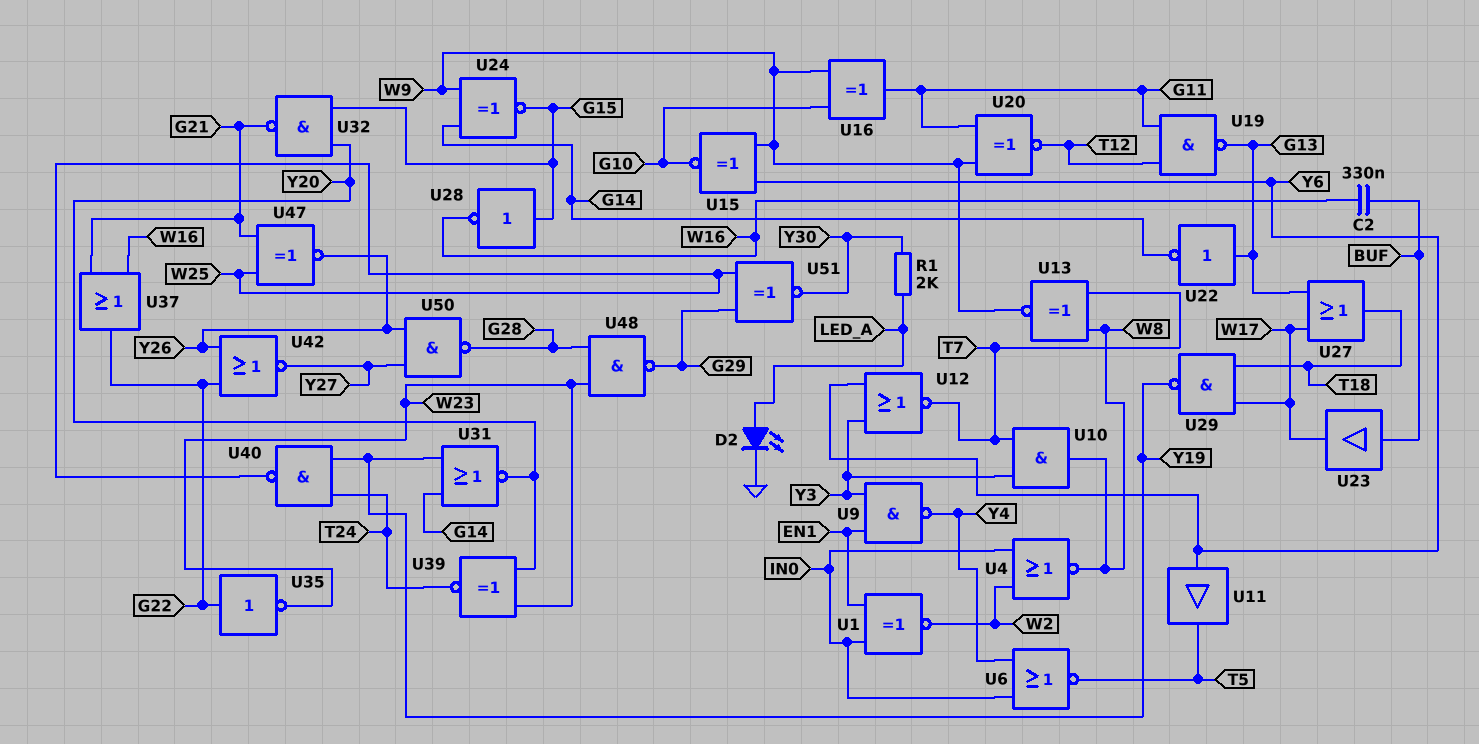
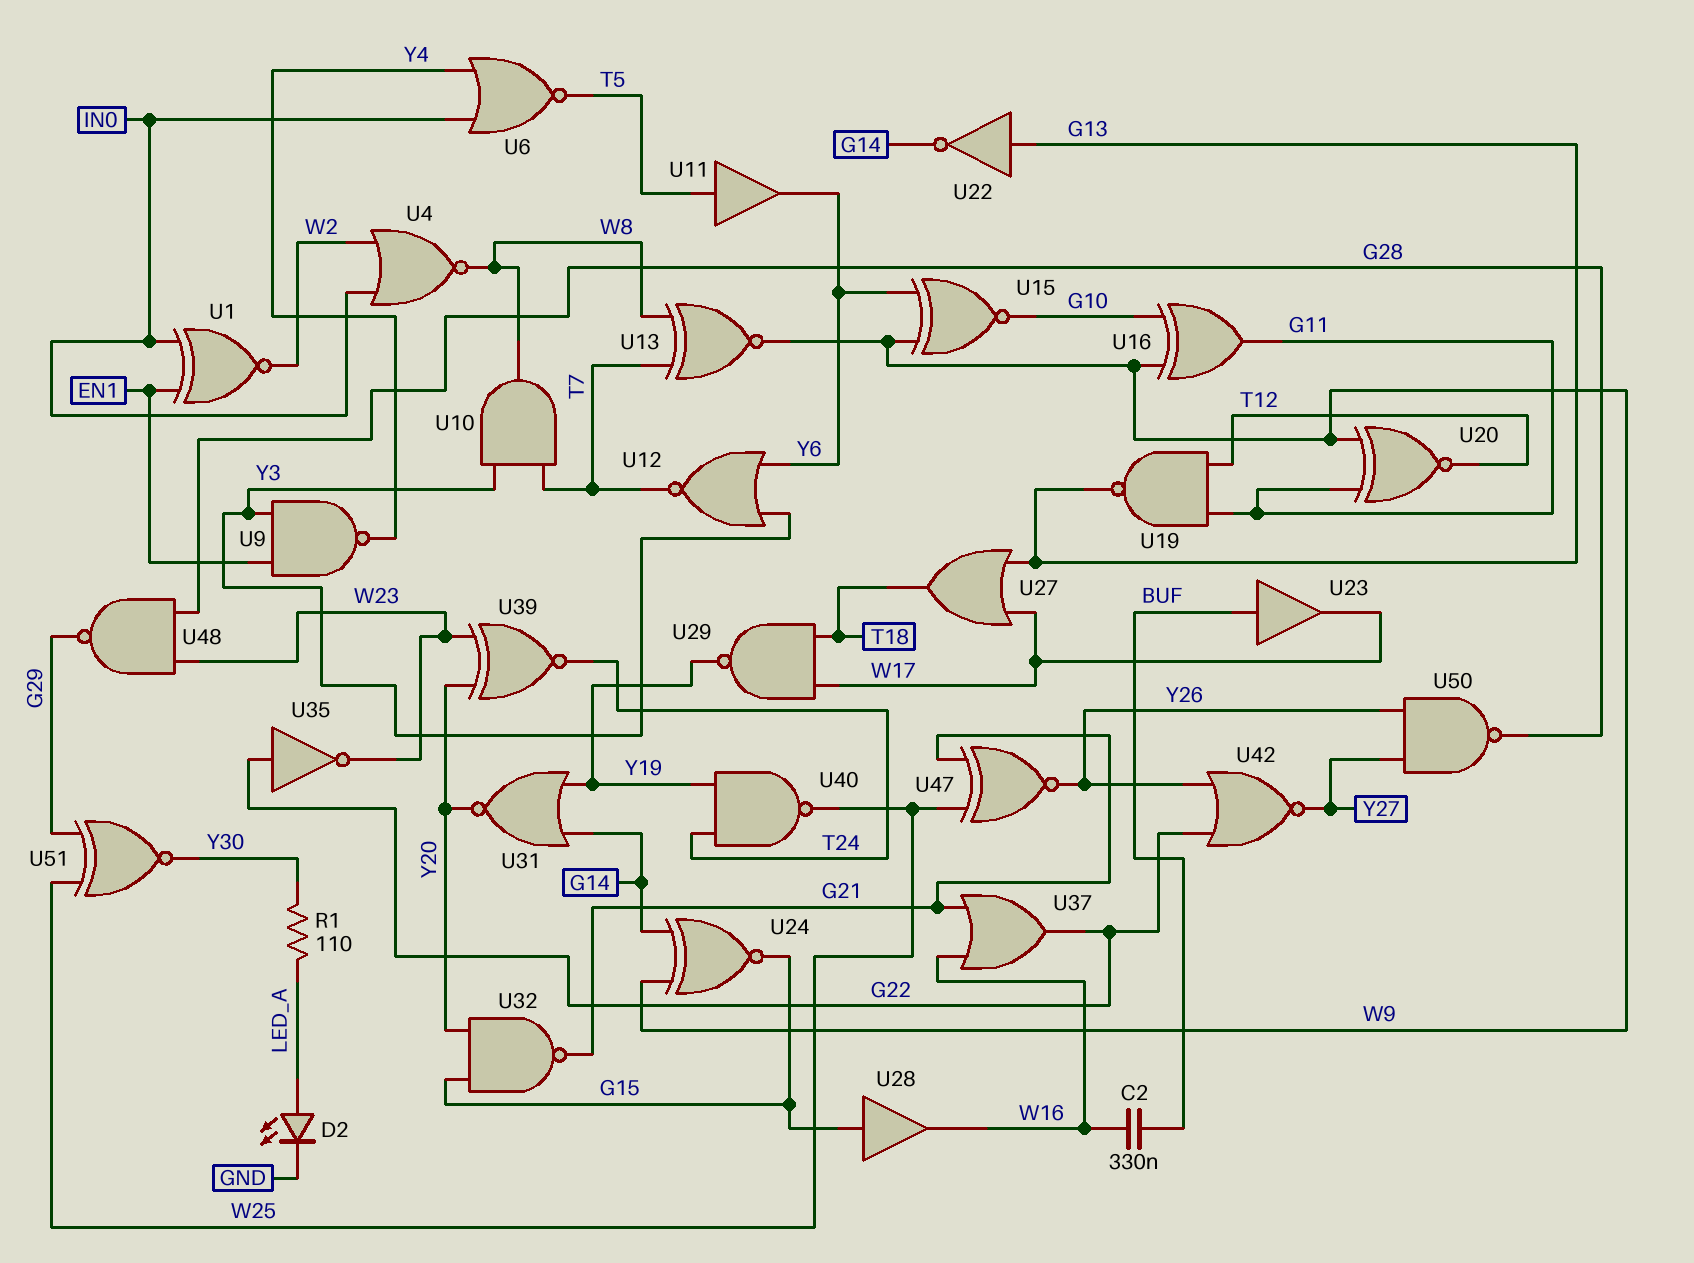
R1: 2k (LED_A, Y30) -> 110 (LED_A, Y30)
U11: buffer (in Y6, out T5) -> buffer (in T5, out Y6)
U28: NOT (in G15, out W16) -> buffer (in G15, out W16)

